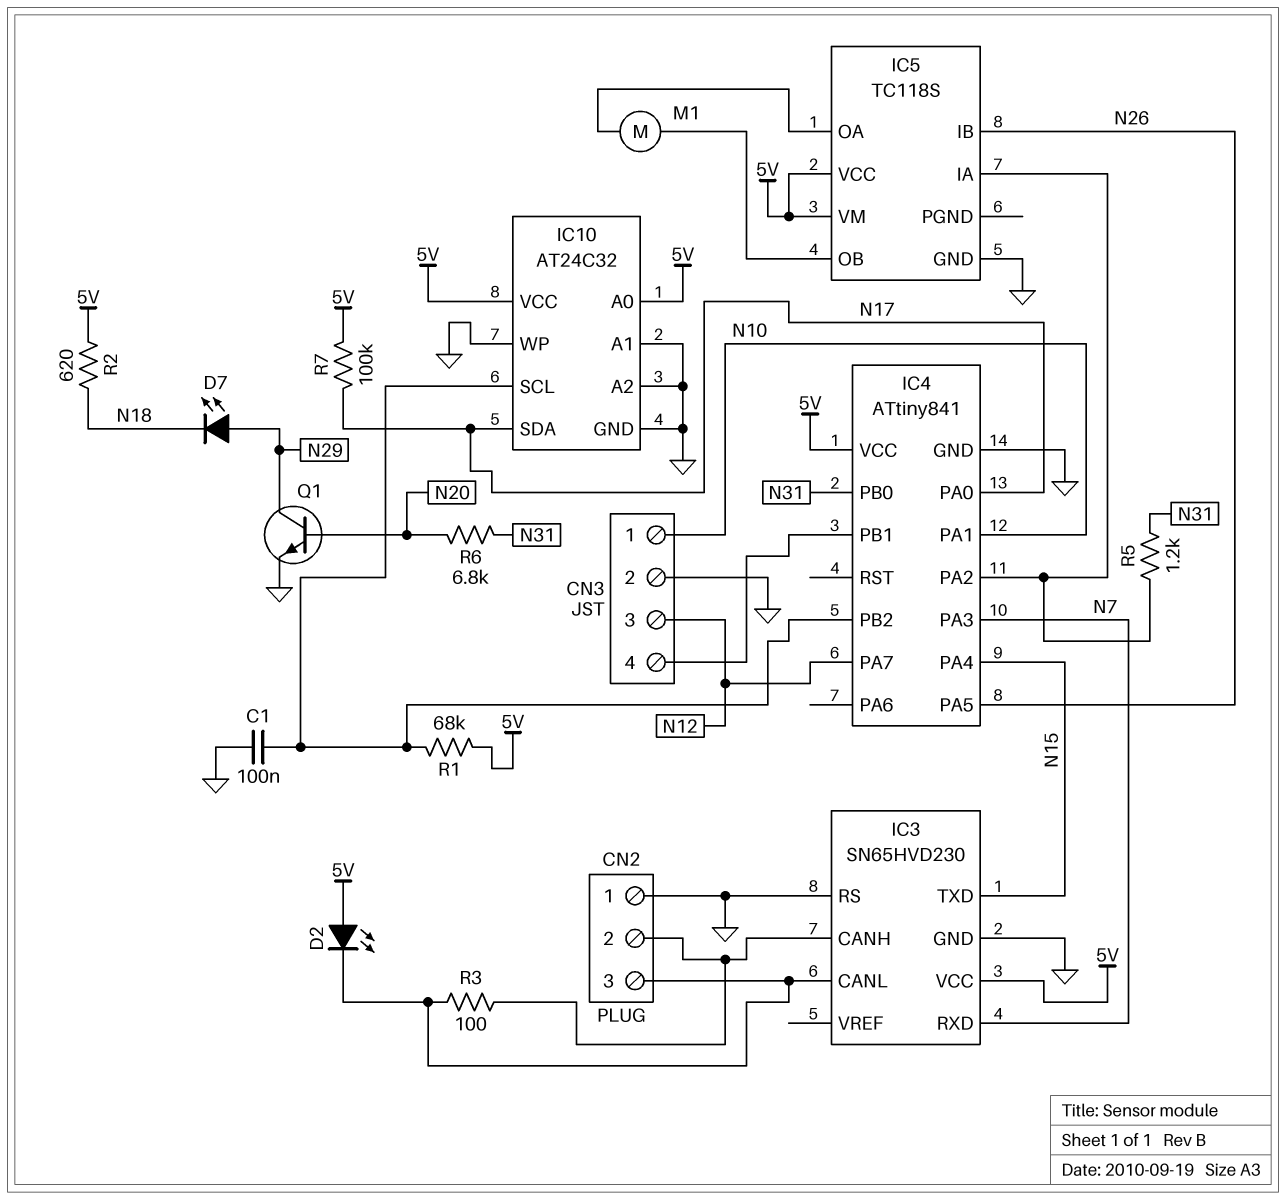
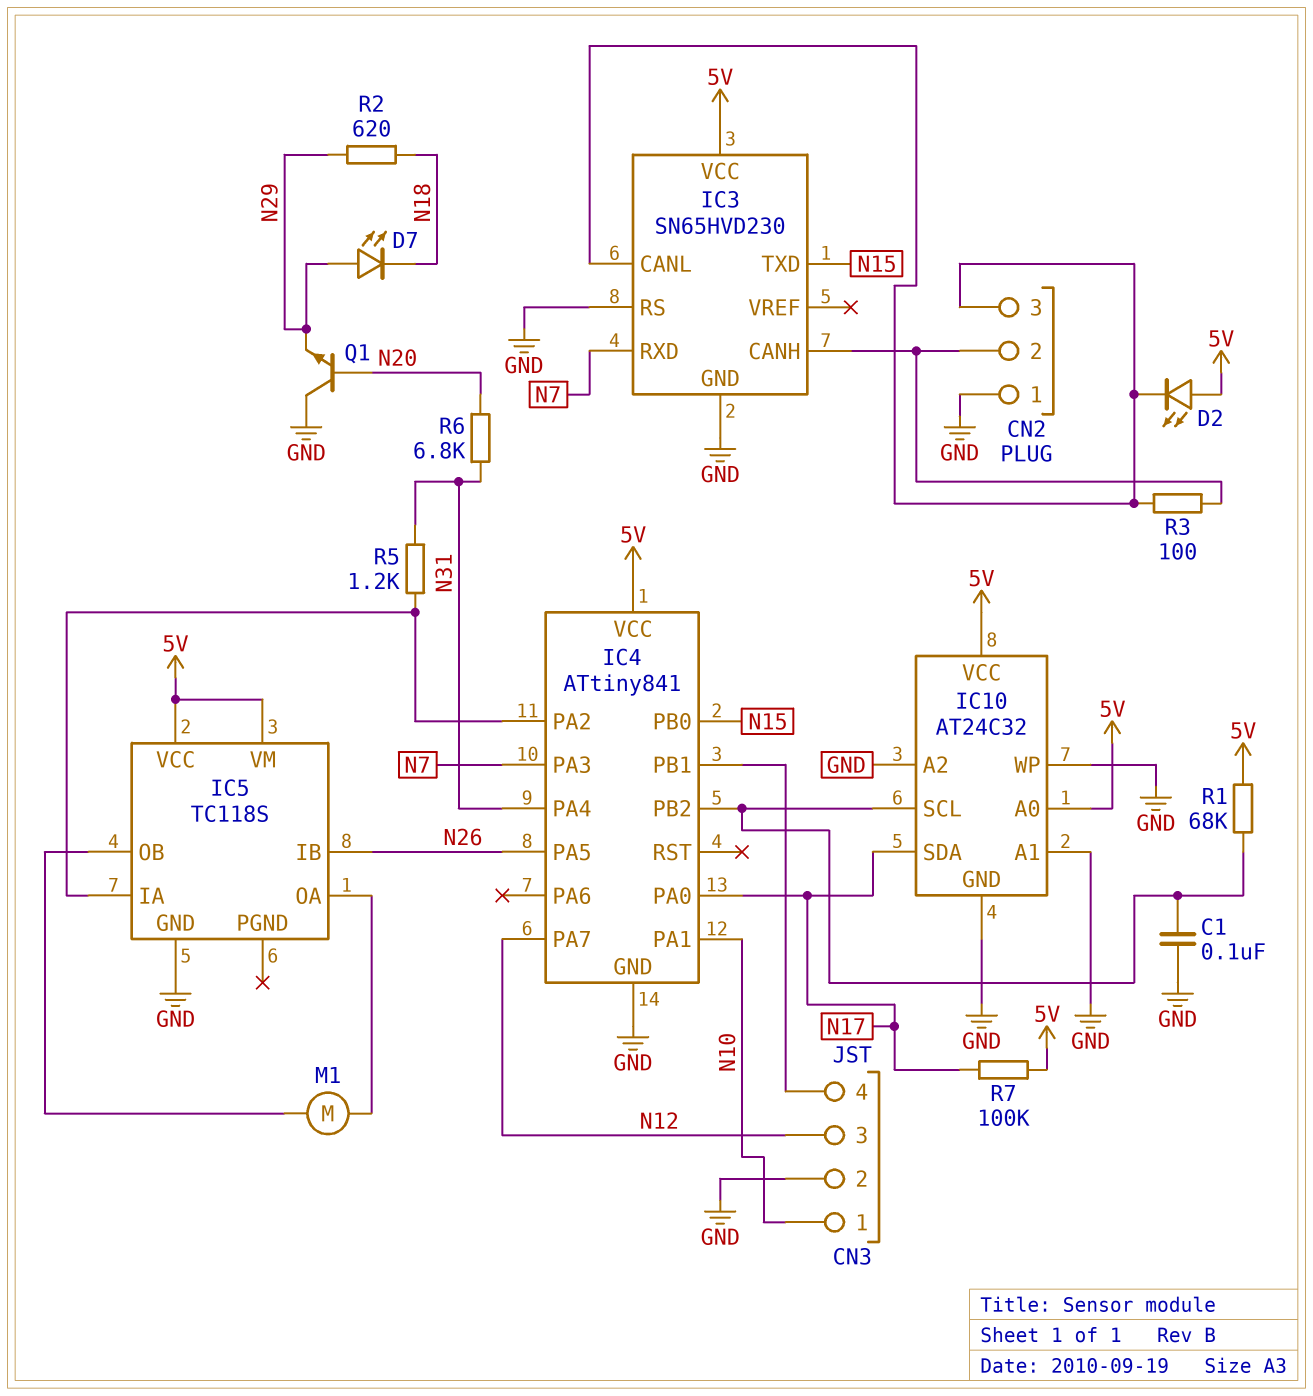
IC4 pin PA4: N15 -> N31
IC4 pin PB0: N31 -> N15
Q1: NPN (B N20, C N29, E GND) -> NPN (B N20, C GND, E N29)
R2: 620 (5V, N18) -> 620 (N18, N29)

